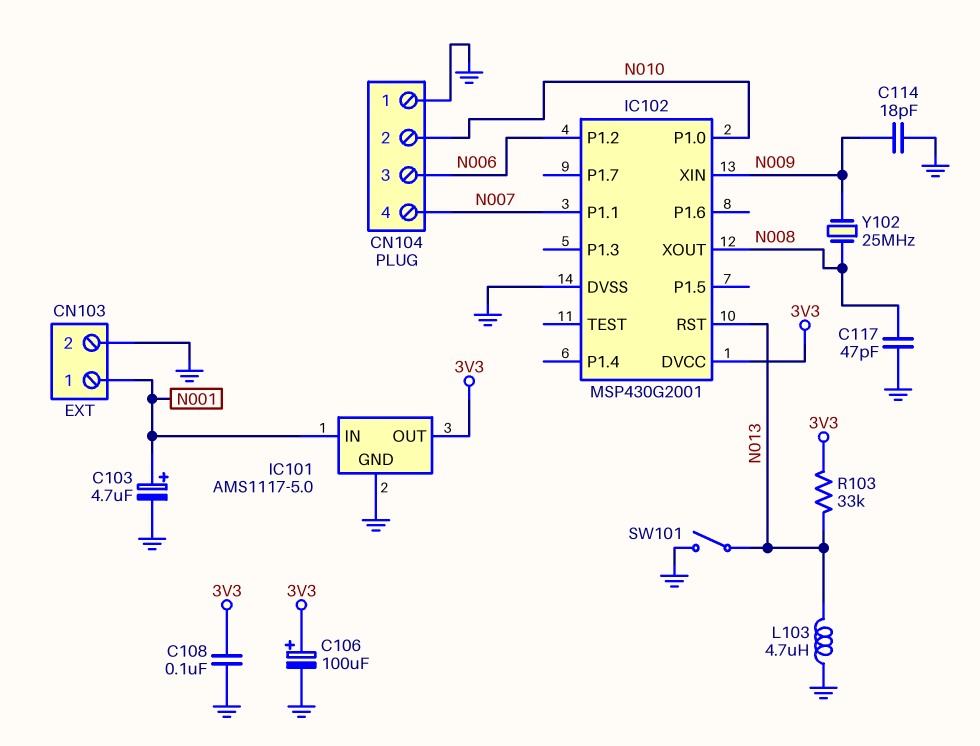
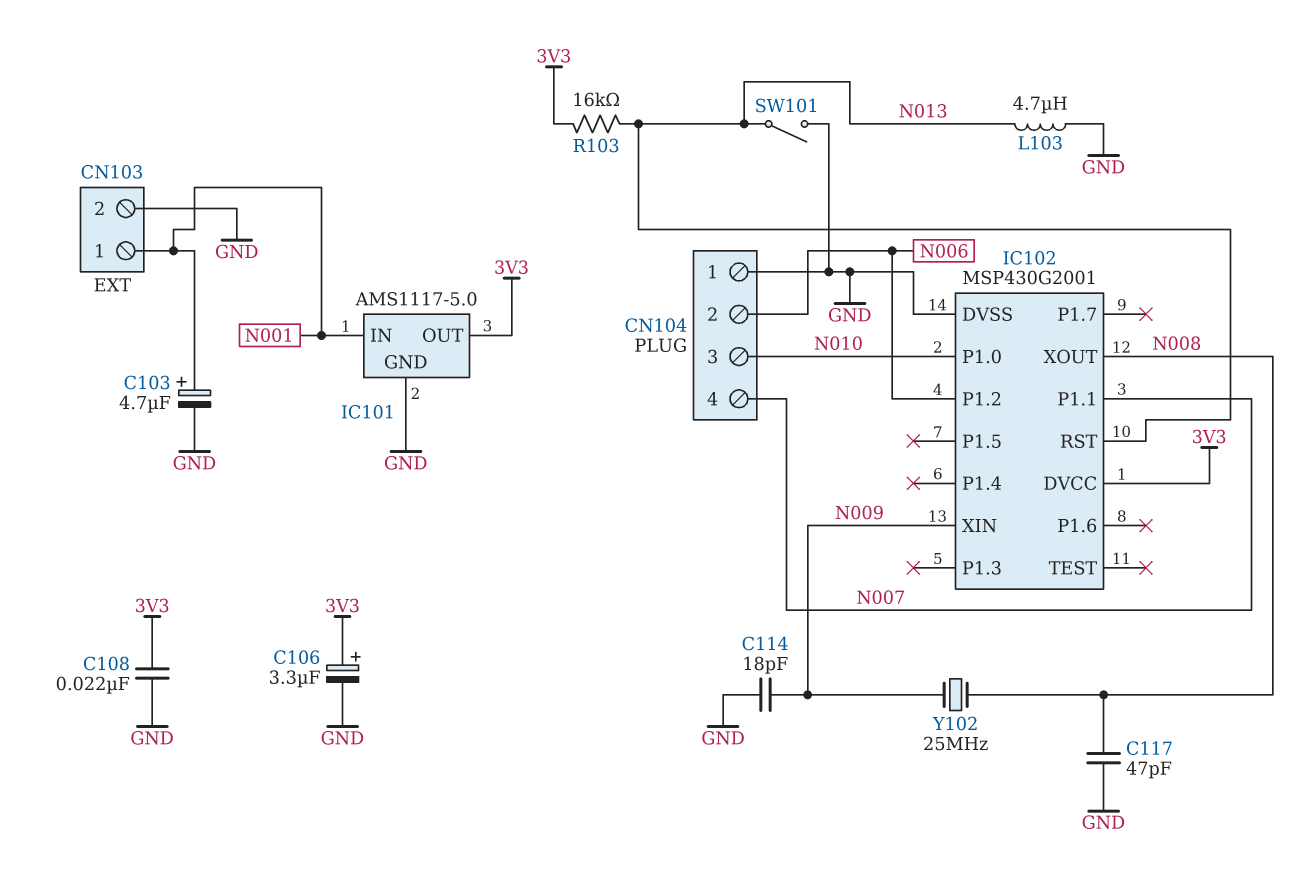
C106: 100uF (plus 3V3, minus GND) -> 3.3uF (plus 3V3, minus GND)
C108: 100nF (3V3, GND) -> 22nF (3V3, GND)
CN104 pin 2: N010 -> N006
CN104 pin 3: N006 -> N010
R103: 33k (3V3, N013) -> 16k (3V3, N013)

